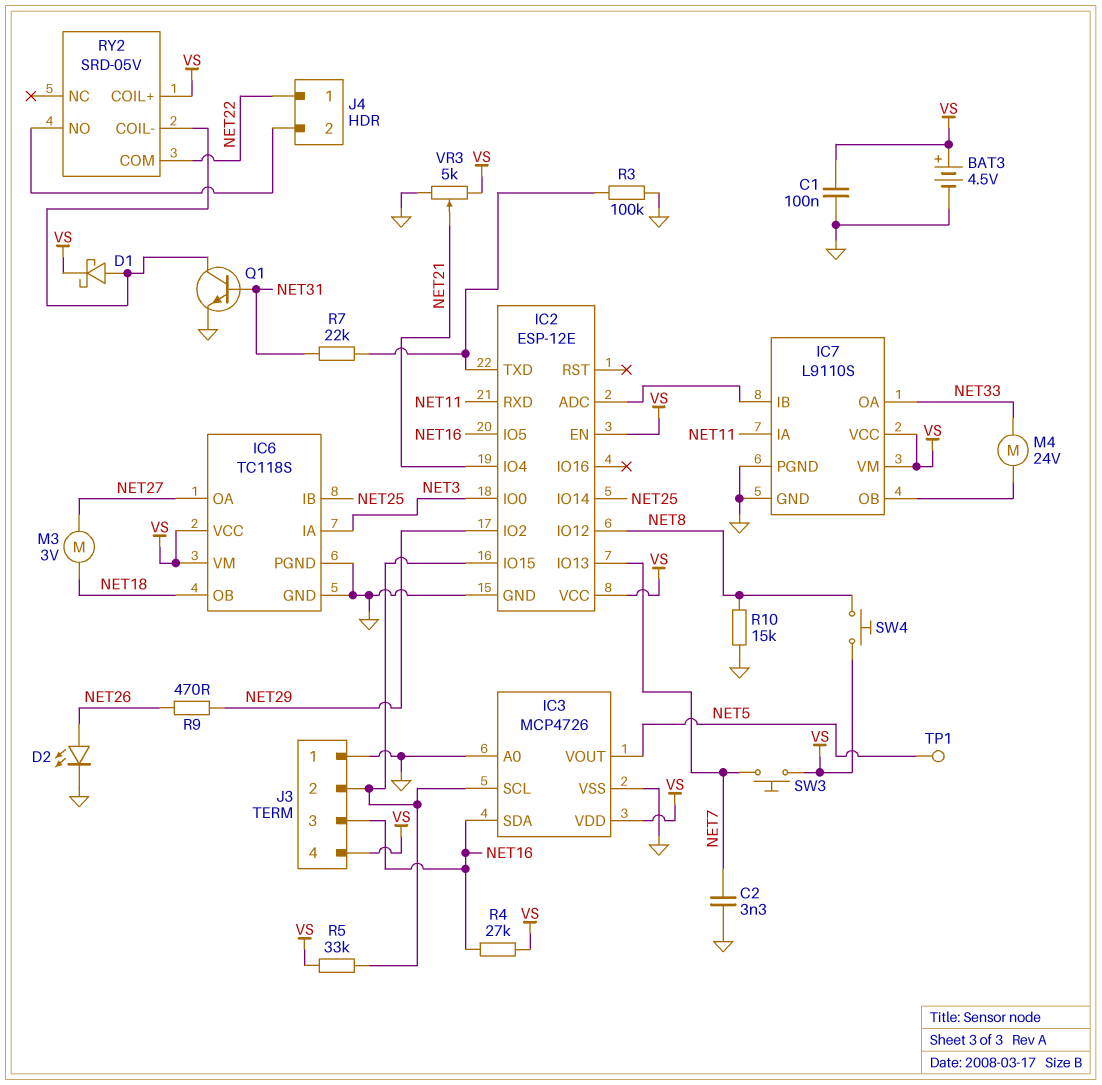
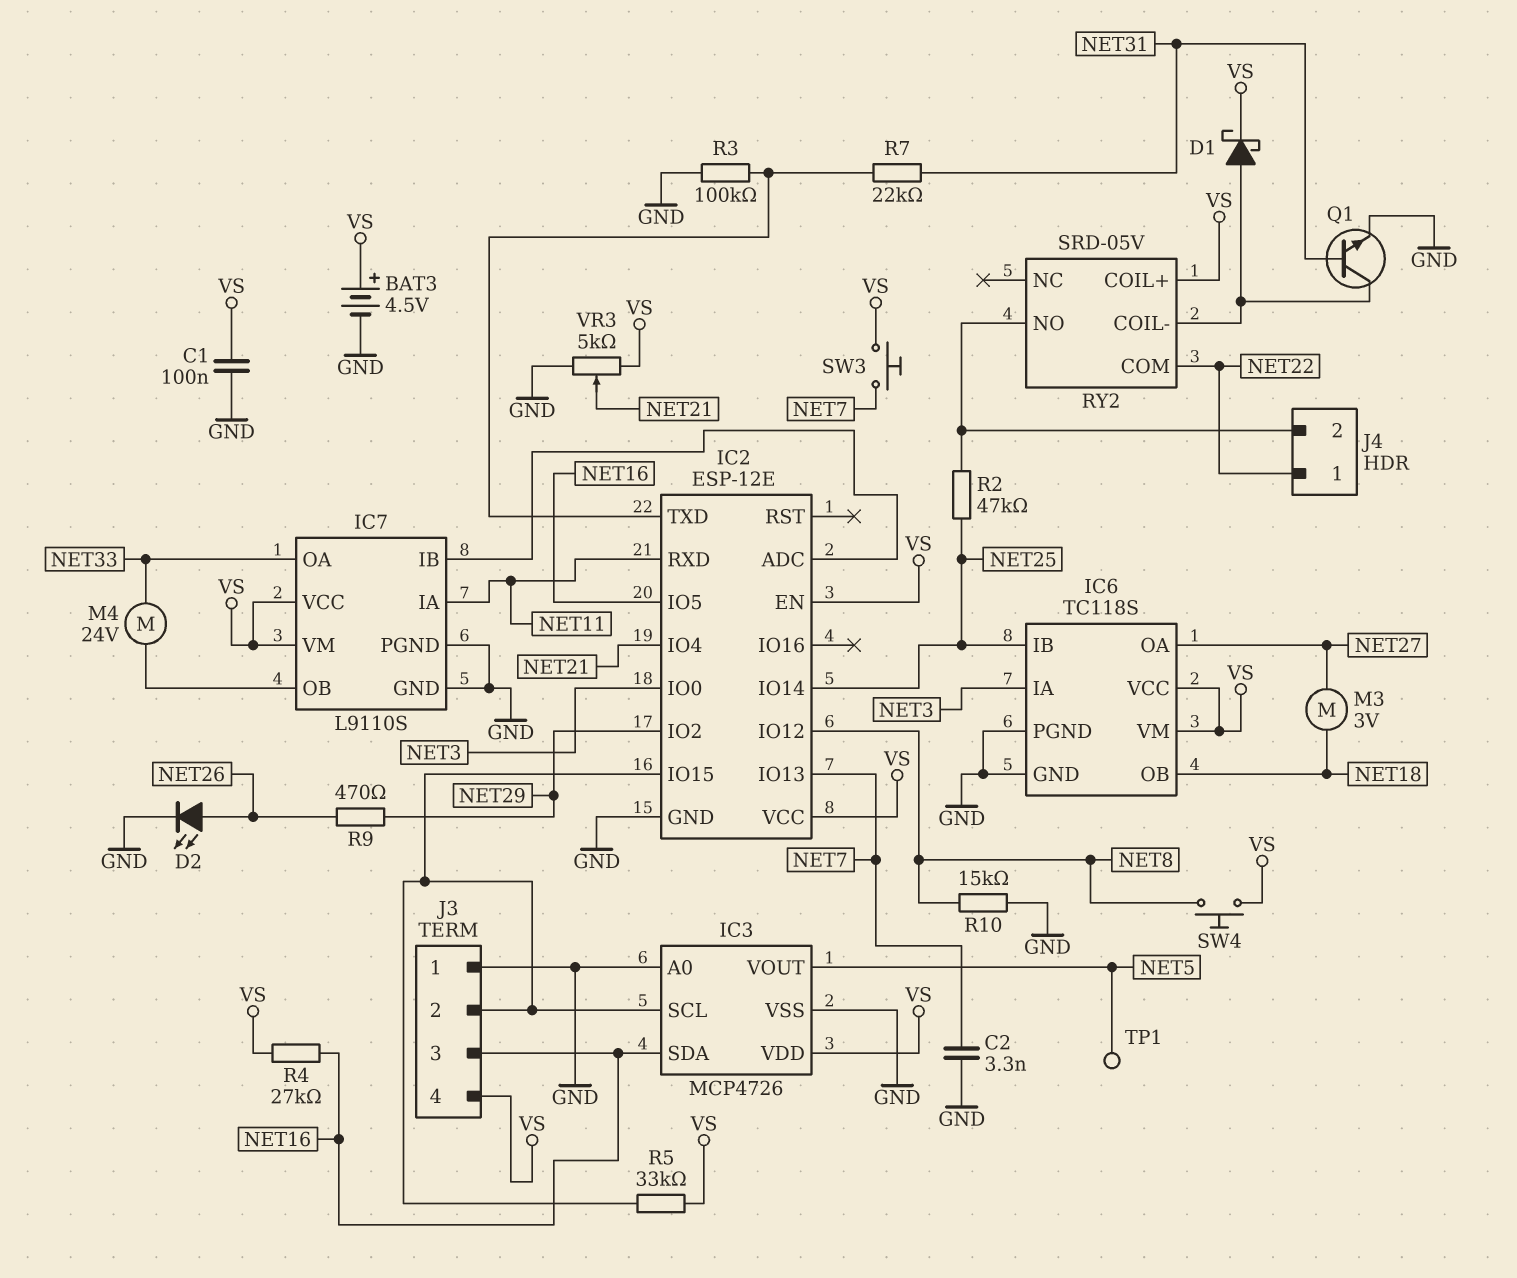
R2: none -> 47k (J4/2, NET25)

